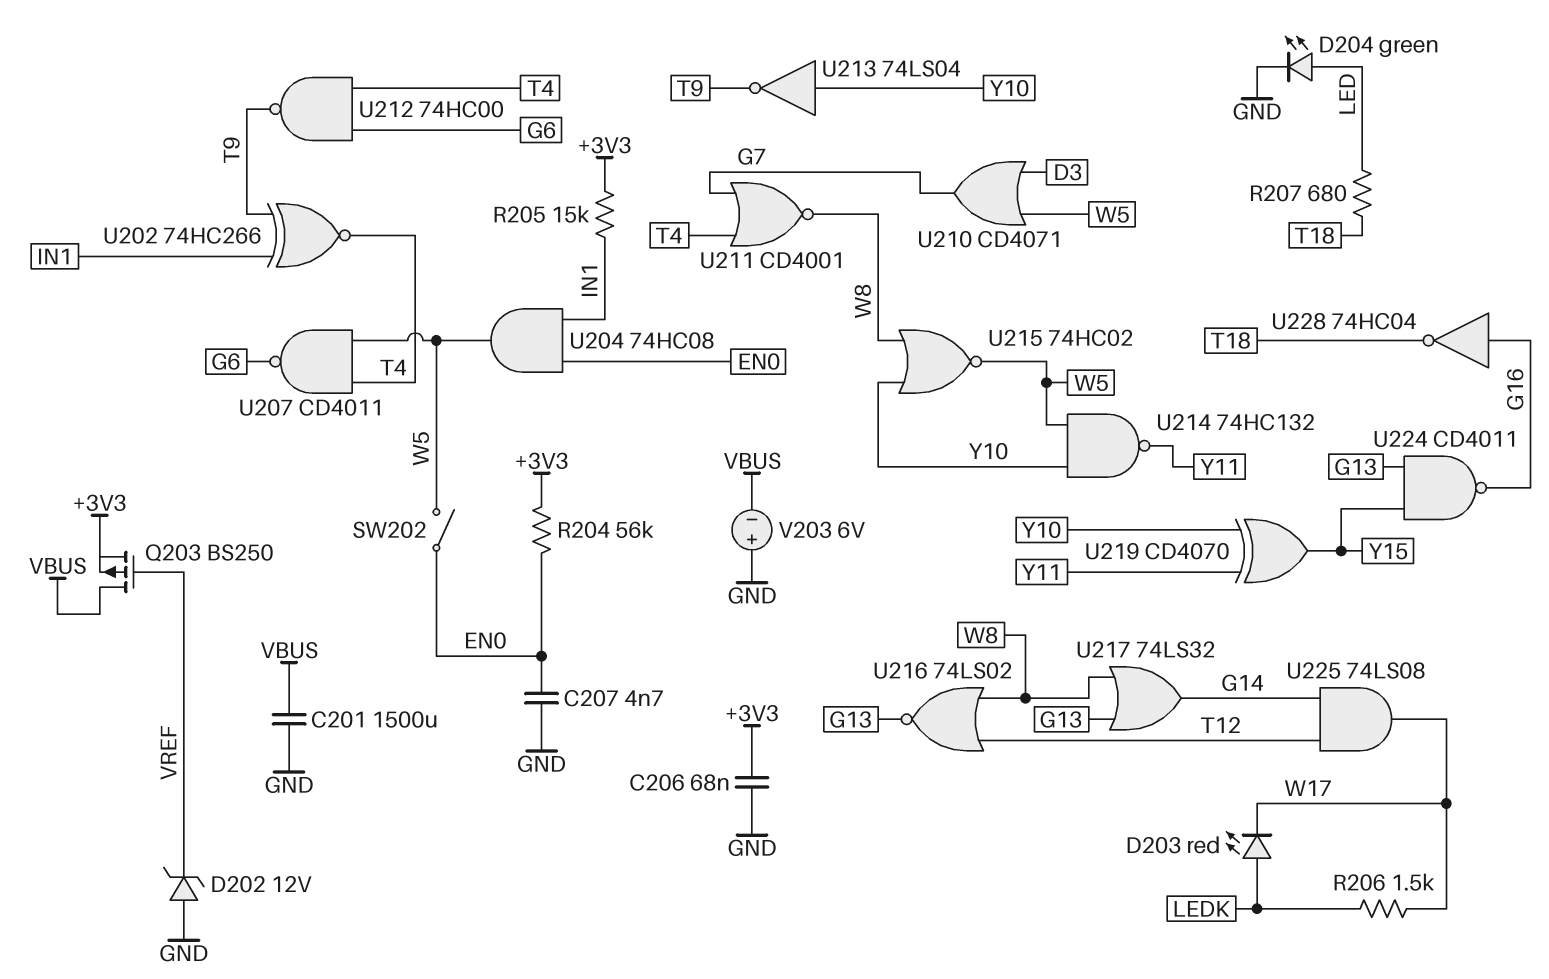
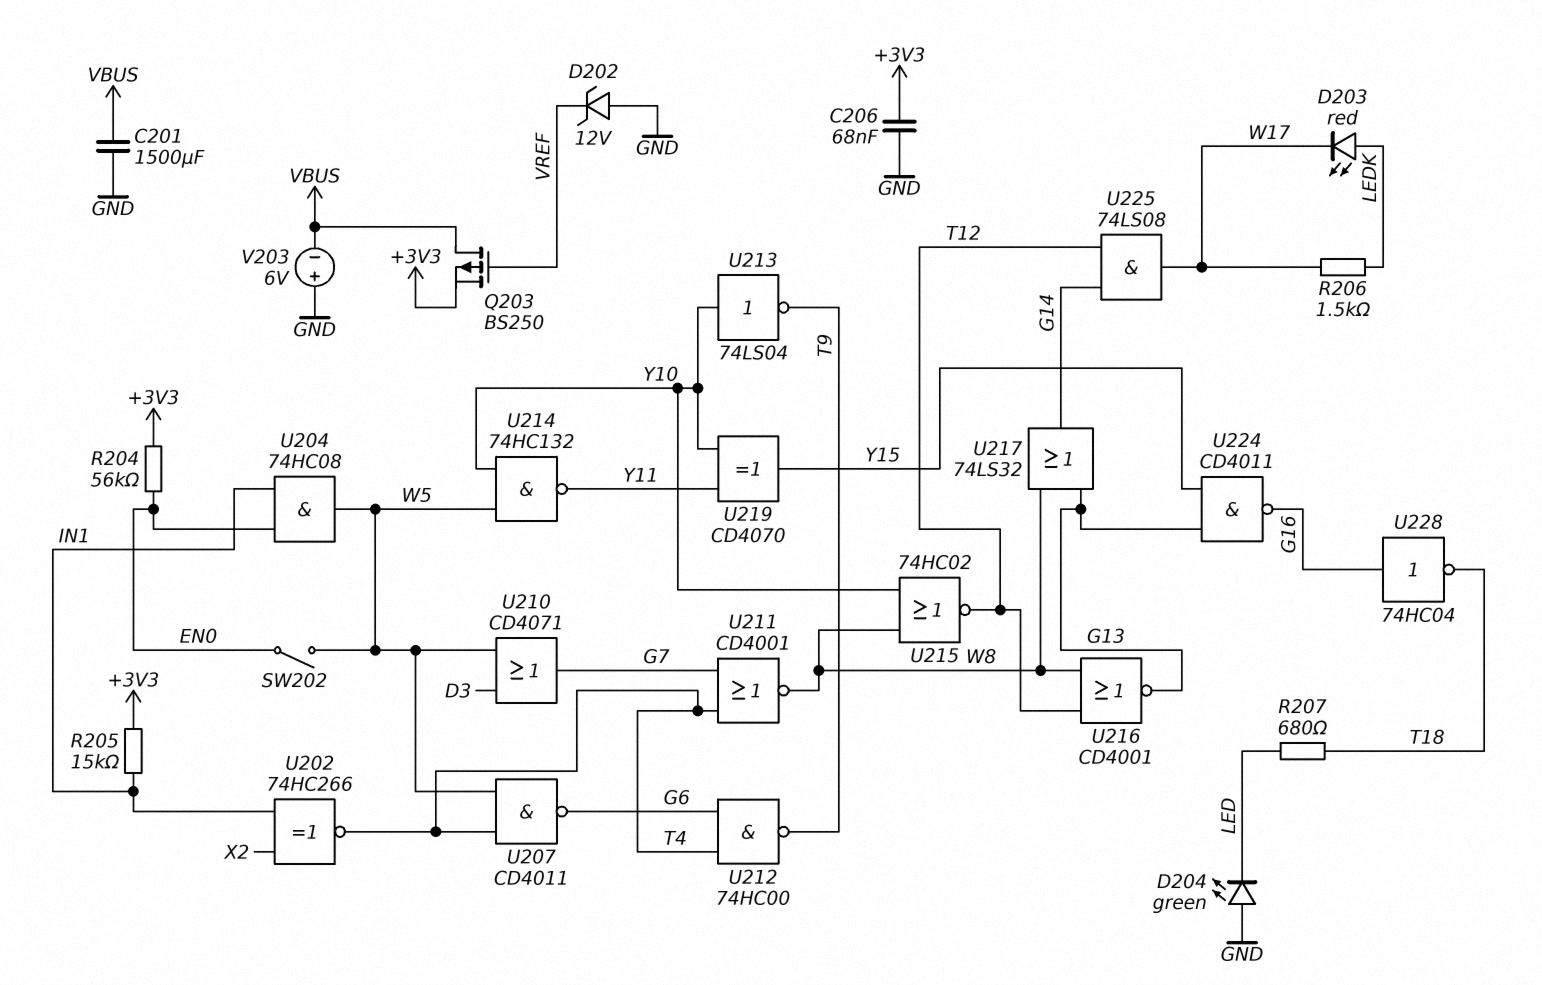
C207: 4.7nF (EN0, GND) -> none
D204: LED green (A LED, K GND) -> LED green (A GND, K LED)
U202: XNOR 74HC266 (in IN1, in T9, out T4) -> XNOR 74HC266 (in IN1, in X2, out T4)
U215: NOR 74HC02 (in W8, in Y10, out W5) -> NOR 74HC02 (in W8, in Y10, out T12)
U216: NOR 74LS02 (in T12, in W8, out G13) -> NOR CD4001 (in T12, in W8, out G13)

